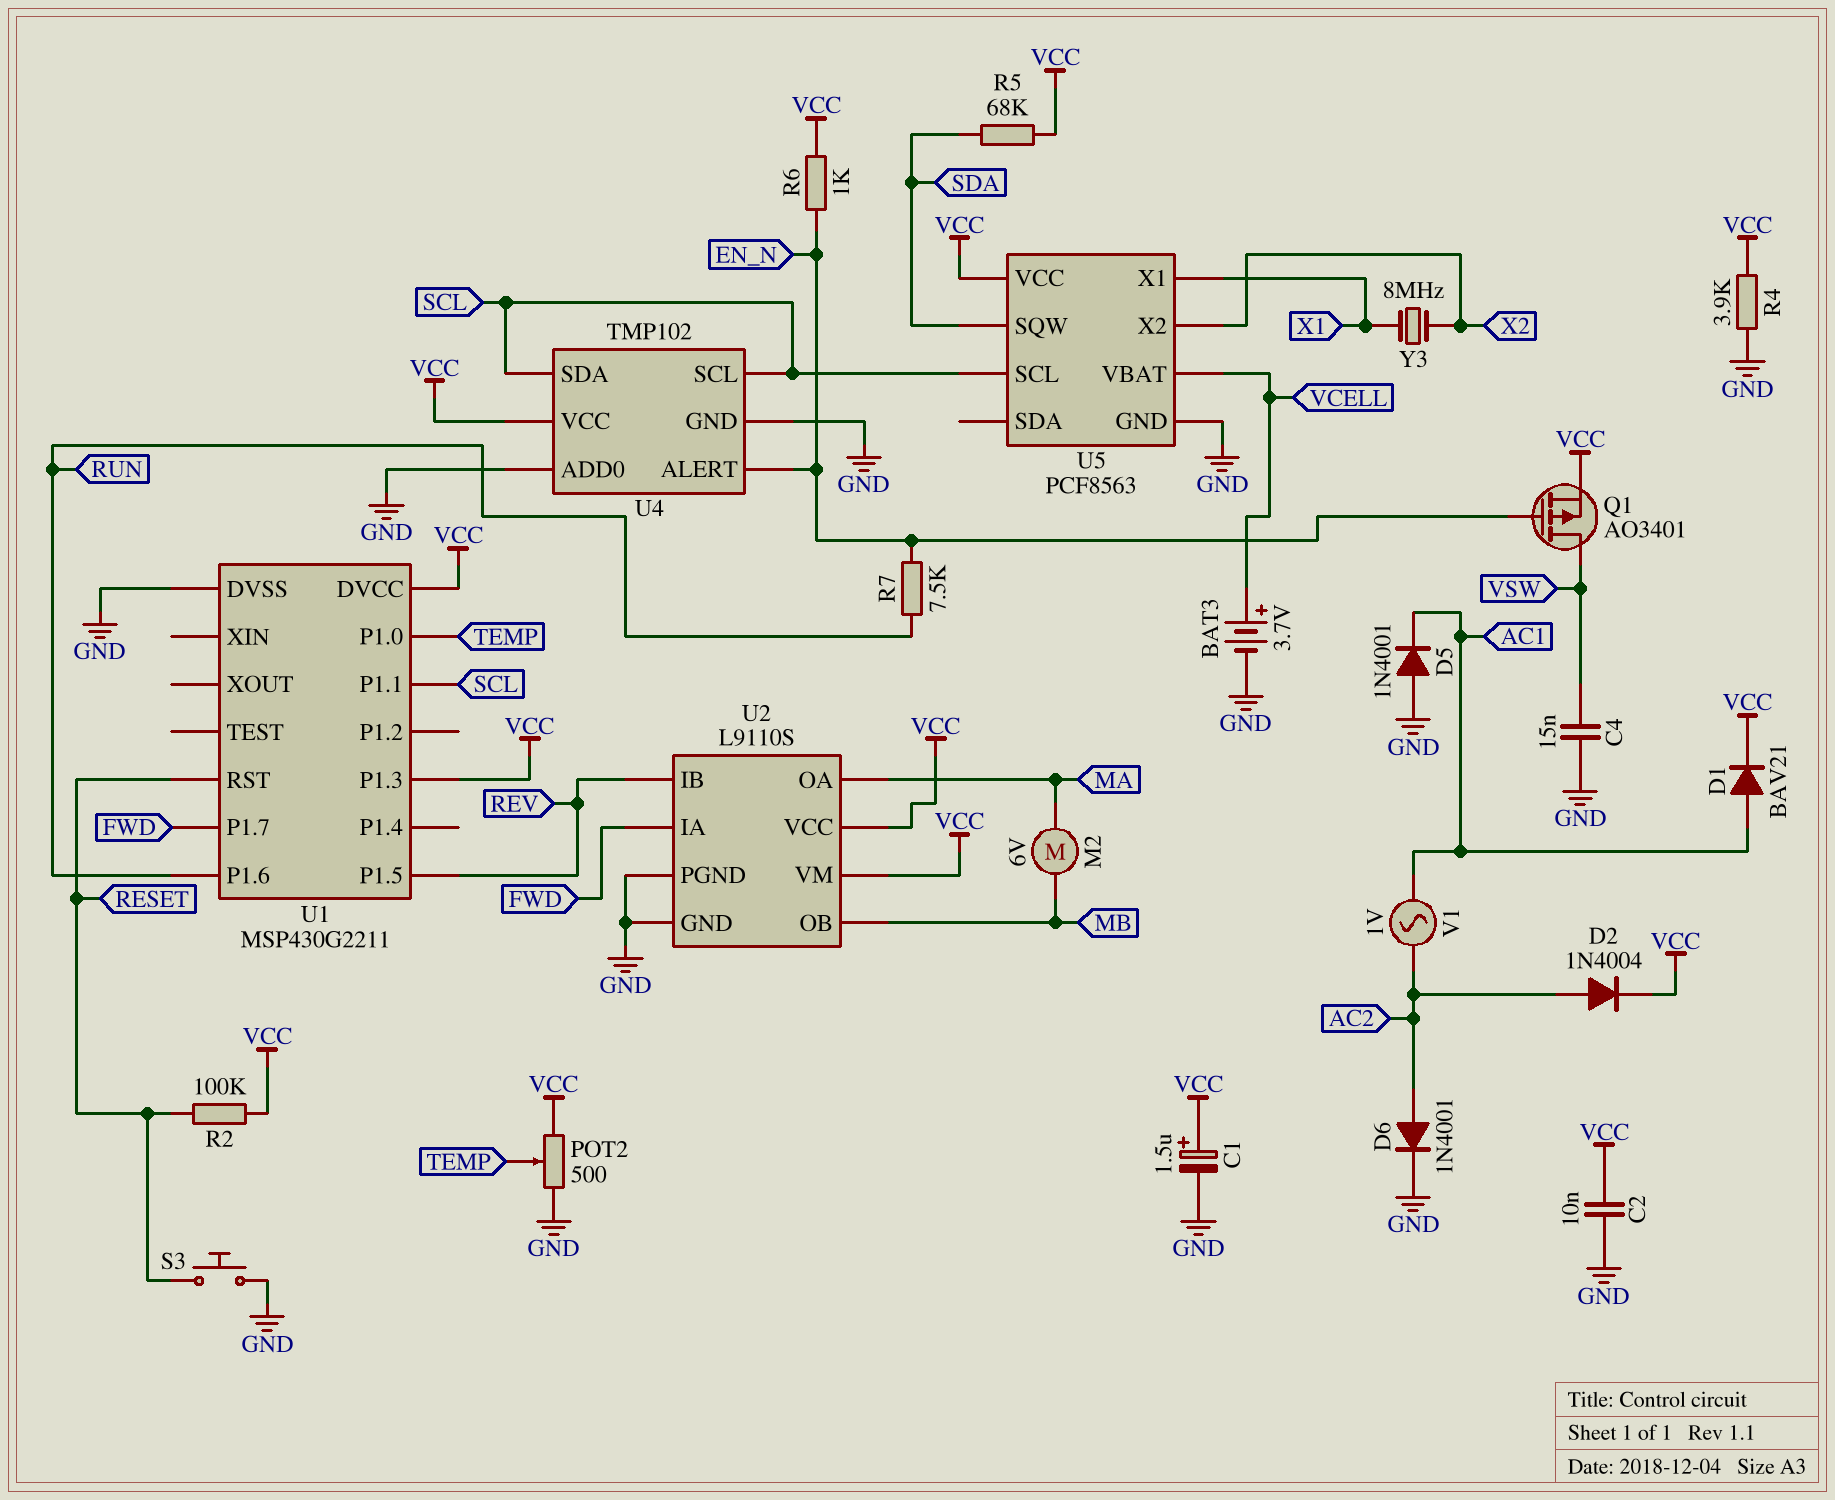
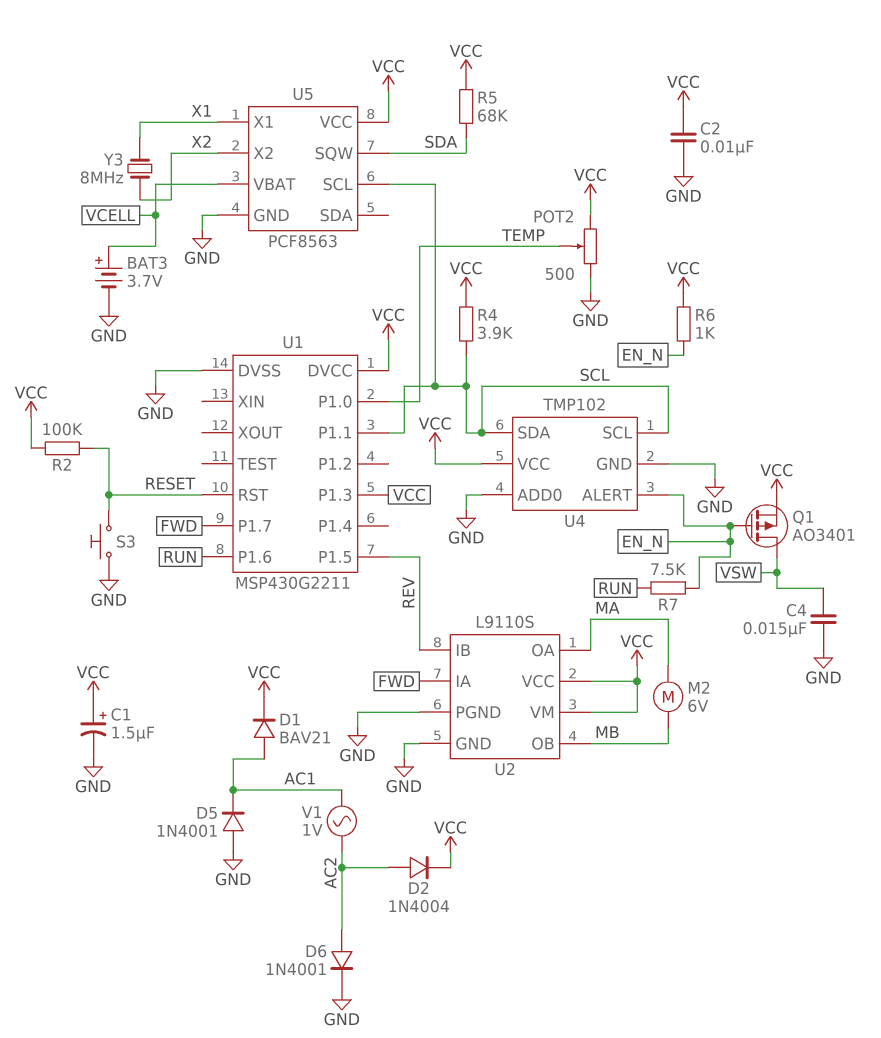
R4: 3.9k (GND, VCC) -> 3.9k (SCL, VCC)

